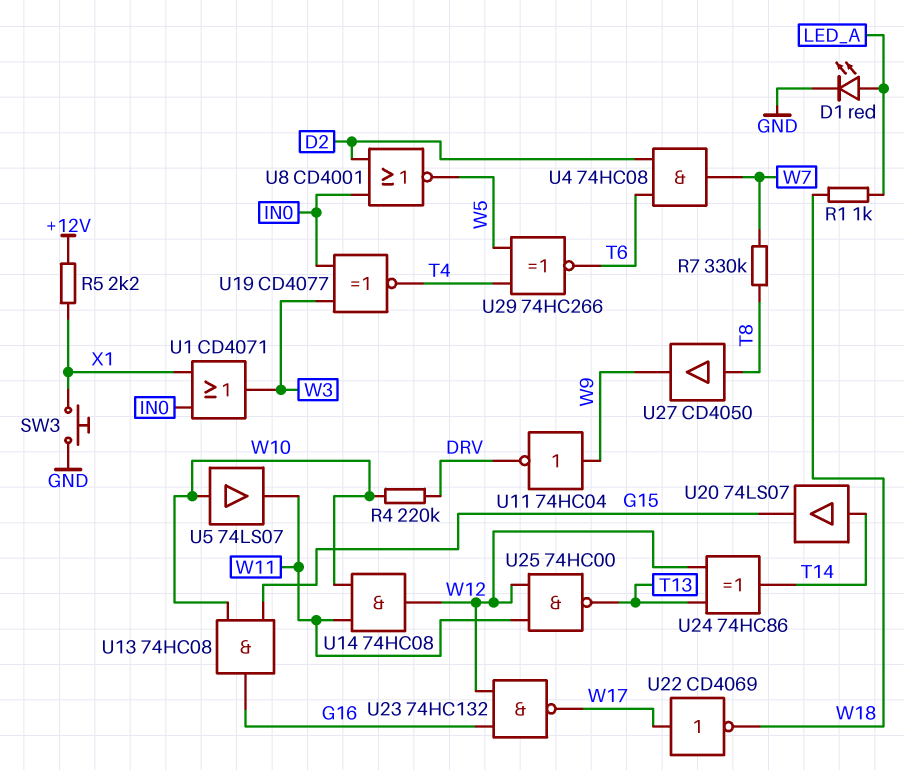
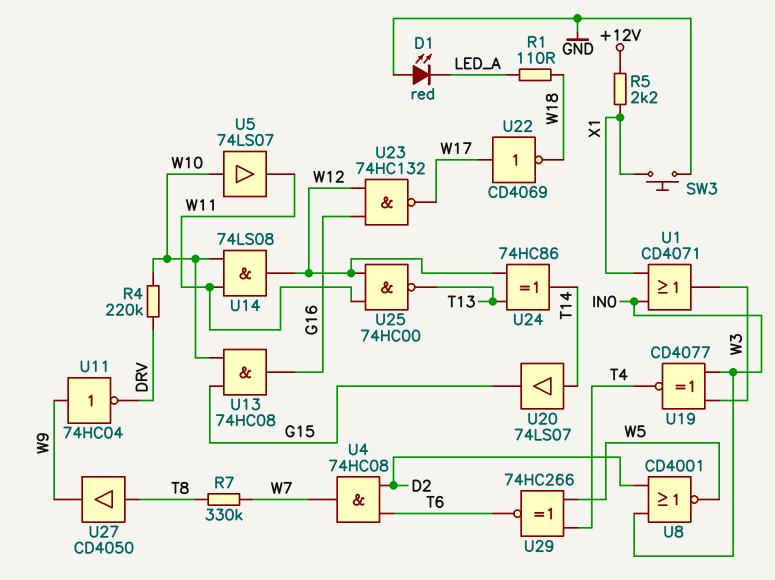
D1: LED red (A LED_A, K GND) -> LED red (A GND, K LED_A)
R1: 1k (LED_A, W18) -> 110 (LED_A, W18)
U14: AND 74HC08 (in W10, in W11, out W12) -> AND 74LS08 (in W10, in W11, out W12)

